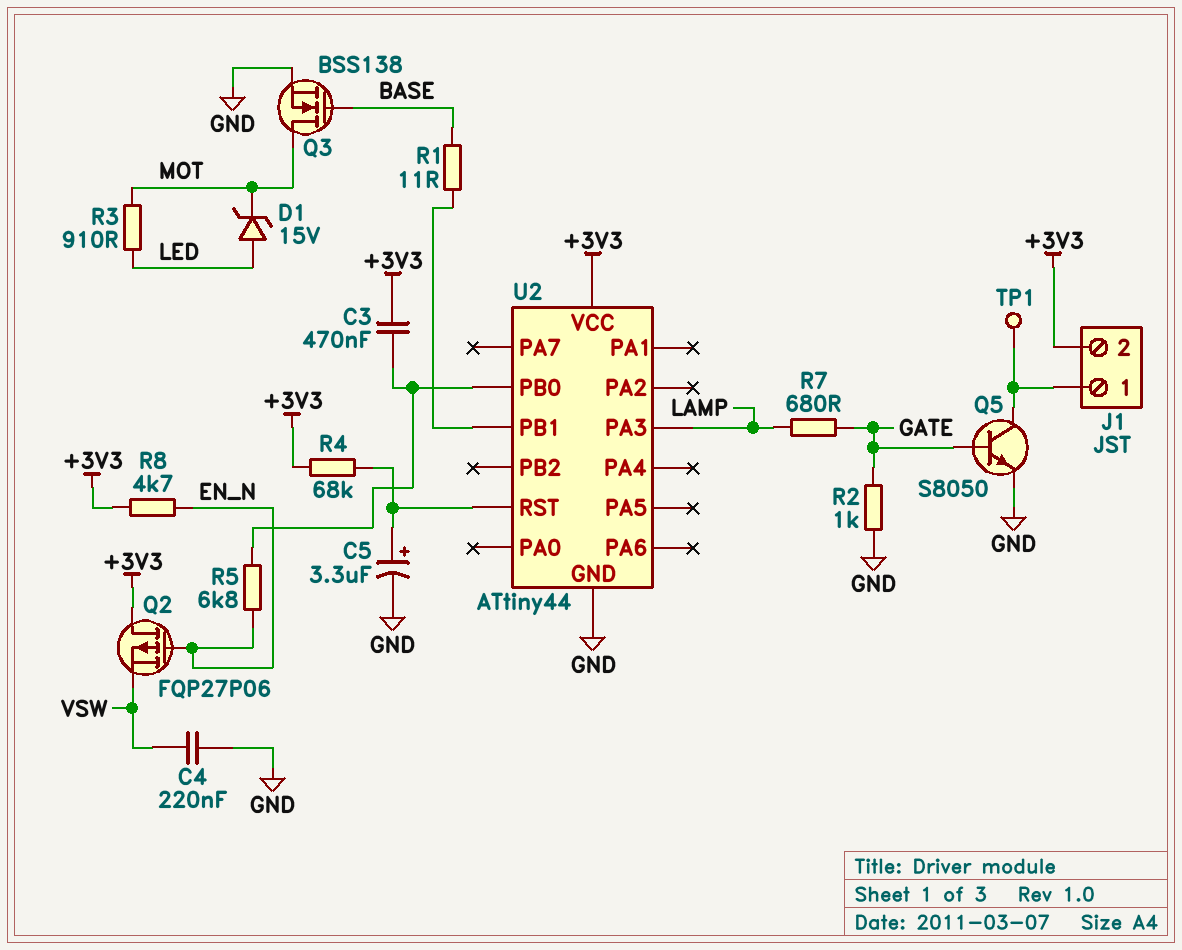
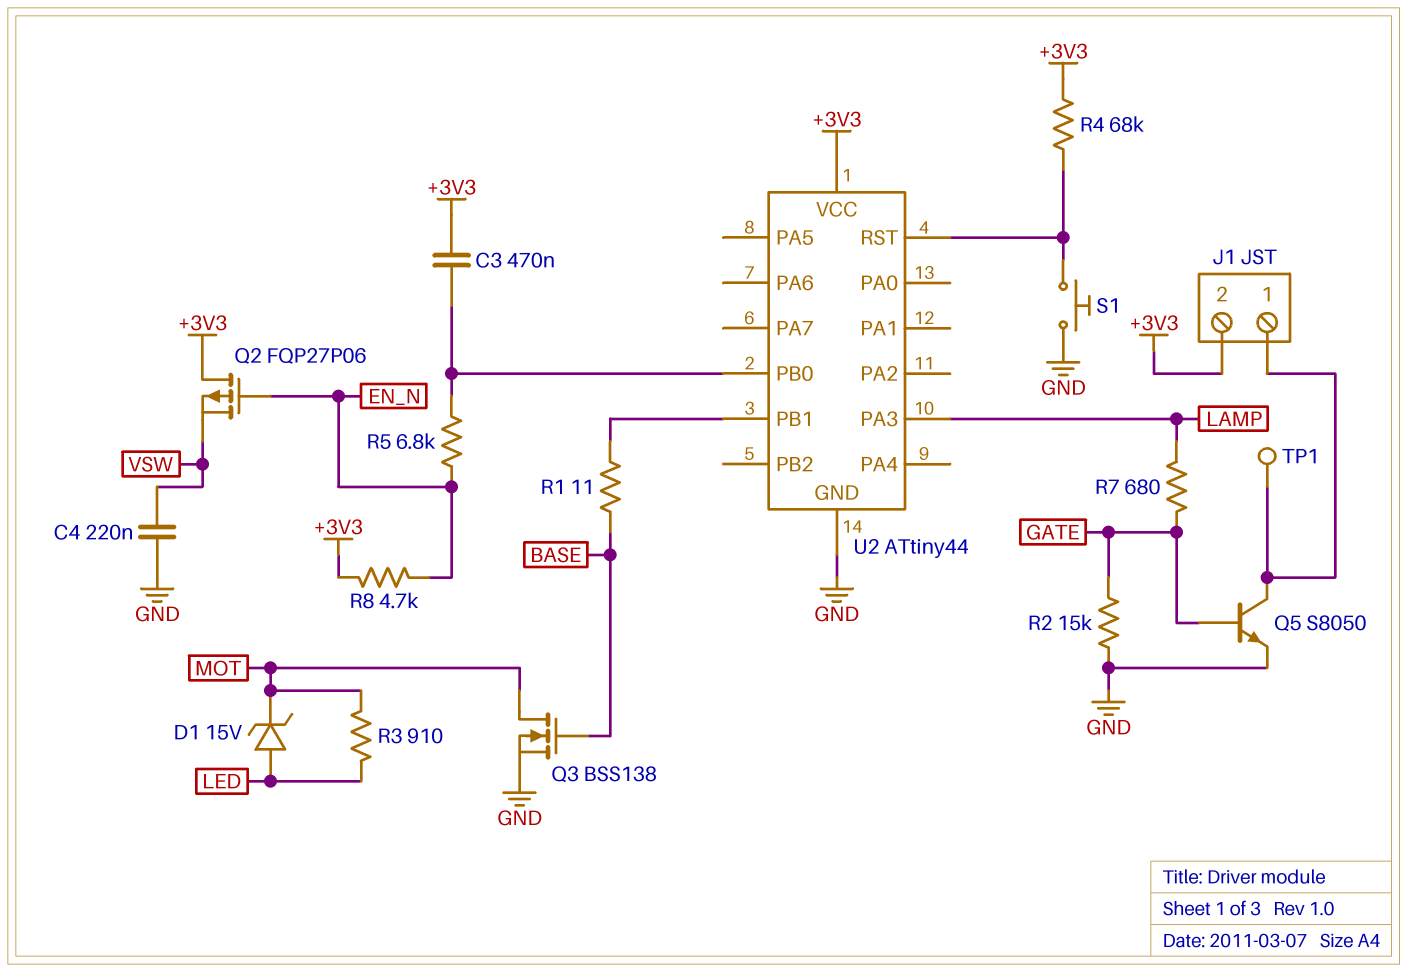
C5: 3.3uF (plus U2/RST, minus GND) -> none
R2: 1k (GATE, GND) -> 15k (GATE, GND)
S1: none -> button (GND, U2/RST)

